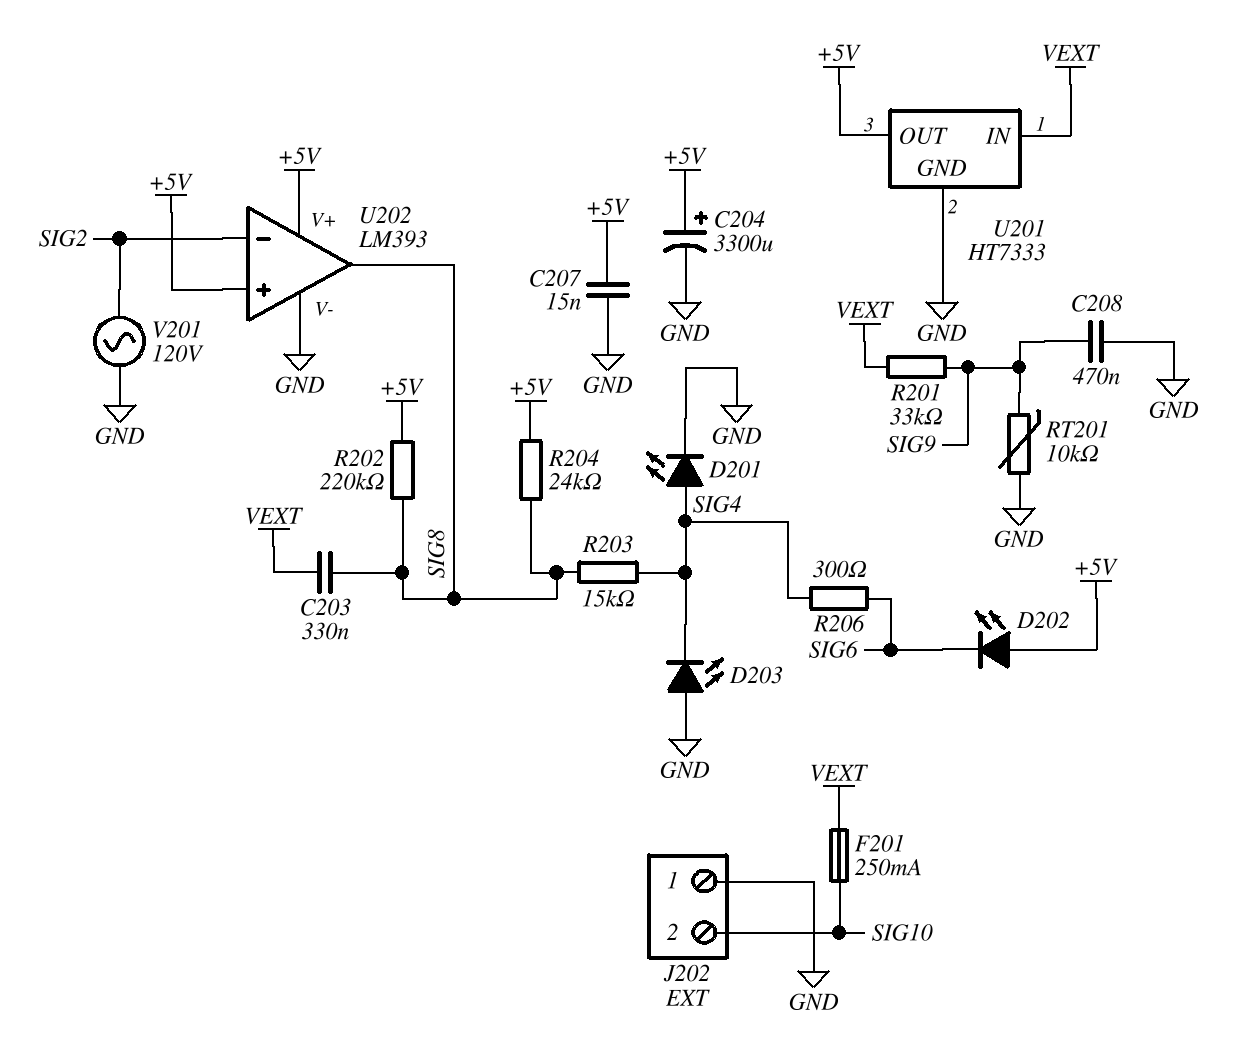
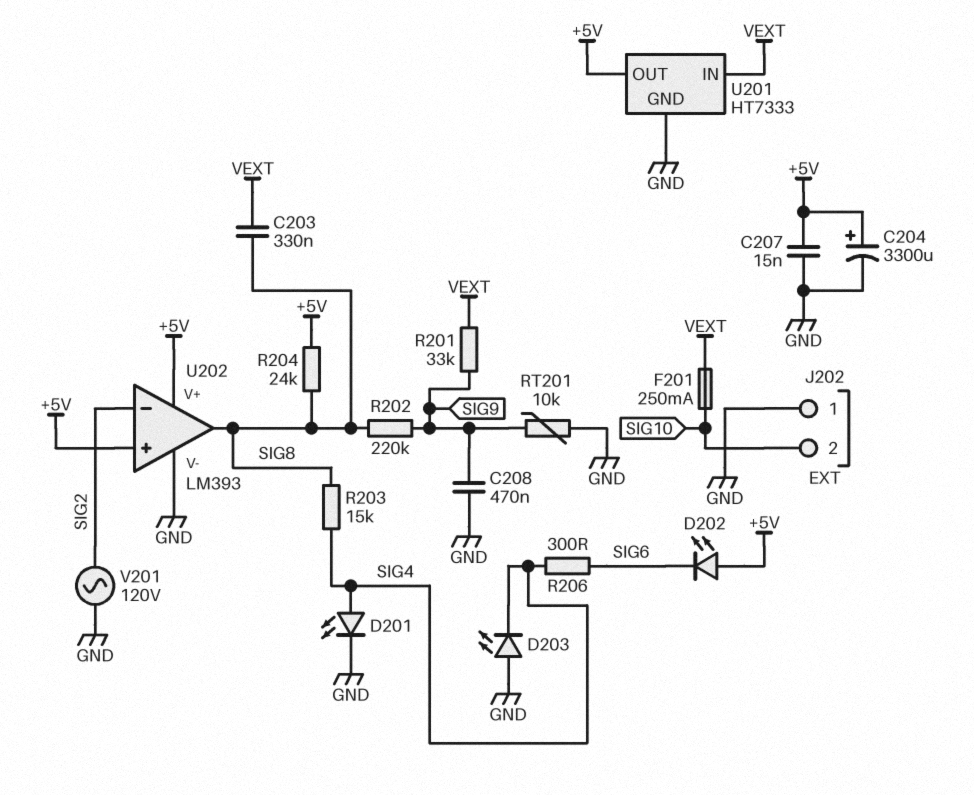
R202: 220k (+5V, SIG8) -> 220k (SIG8, SIG9)

